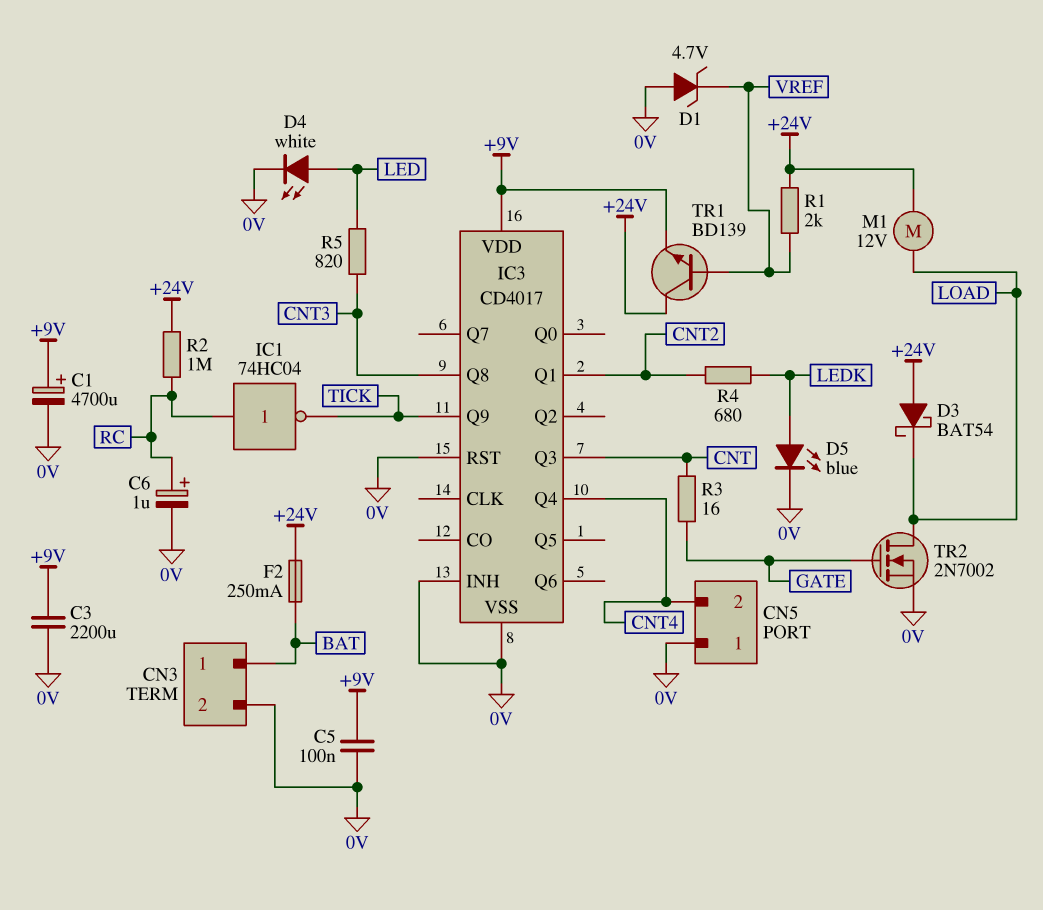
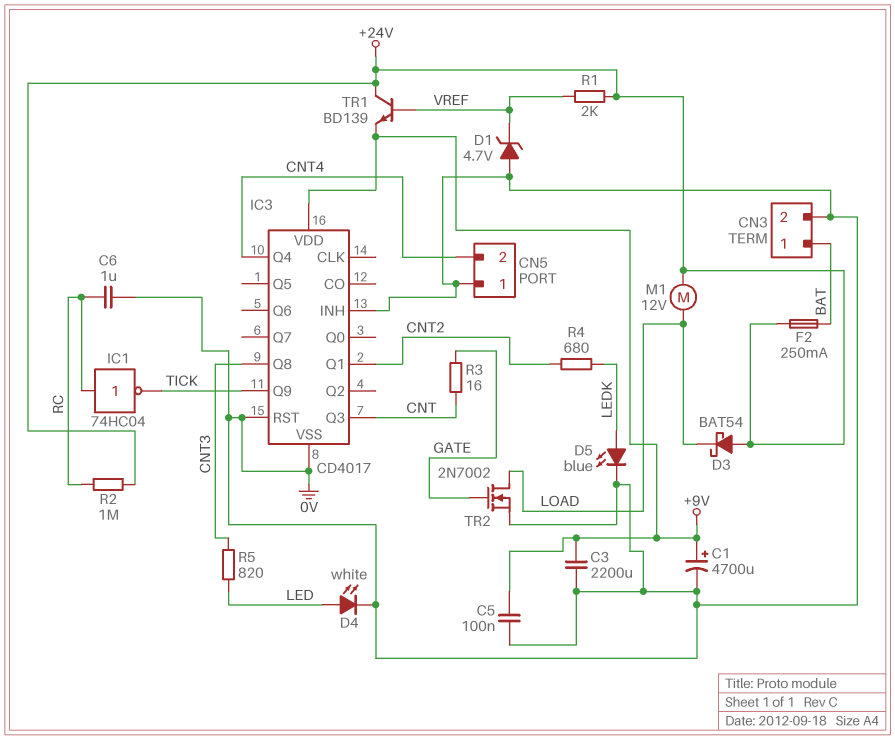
C6: 1uF (plus RC, minus 0V) -> 1uF (0V, RC)

